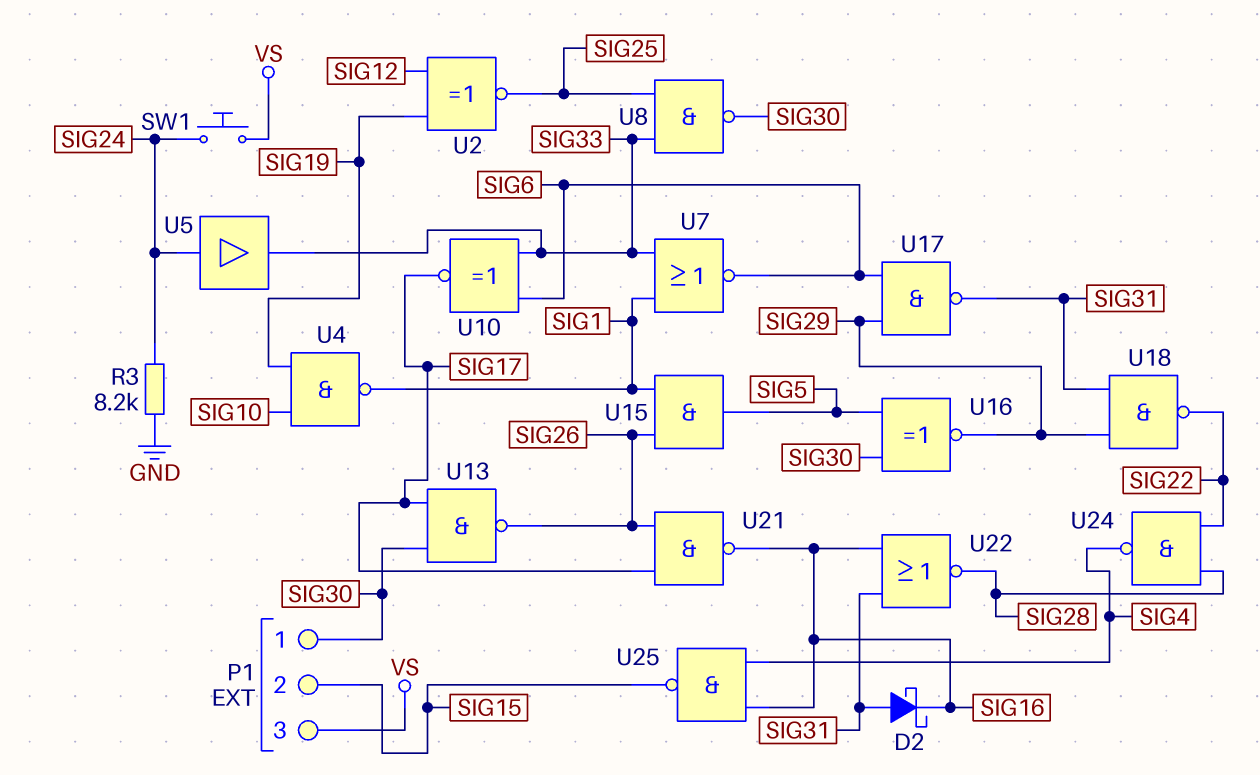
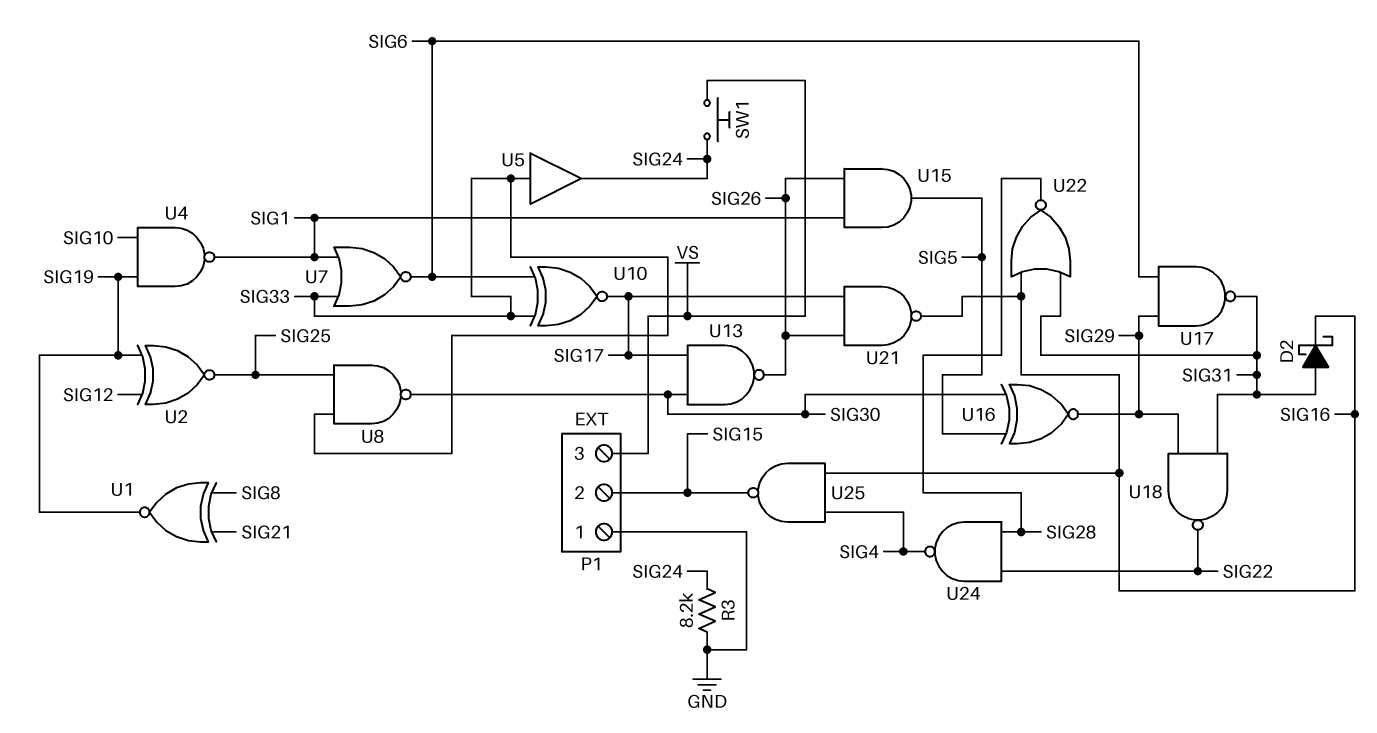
P1 pin 1: SIG30 -> GND
U1: none -> XNOR (in SIG8, in SIG21, out SIG19)
U5: buffer (in SIG24, out SIG33) -> buffer (in SIG33, out SIG24)

